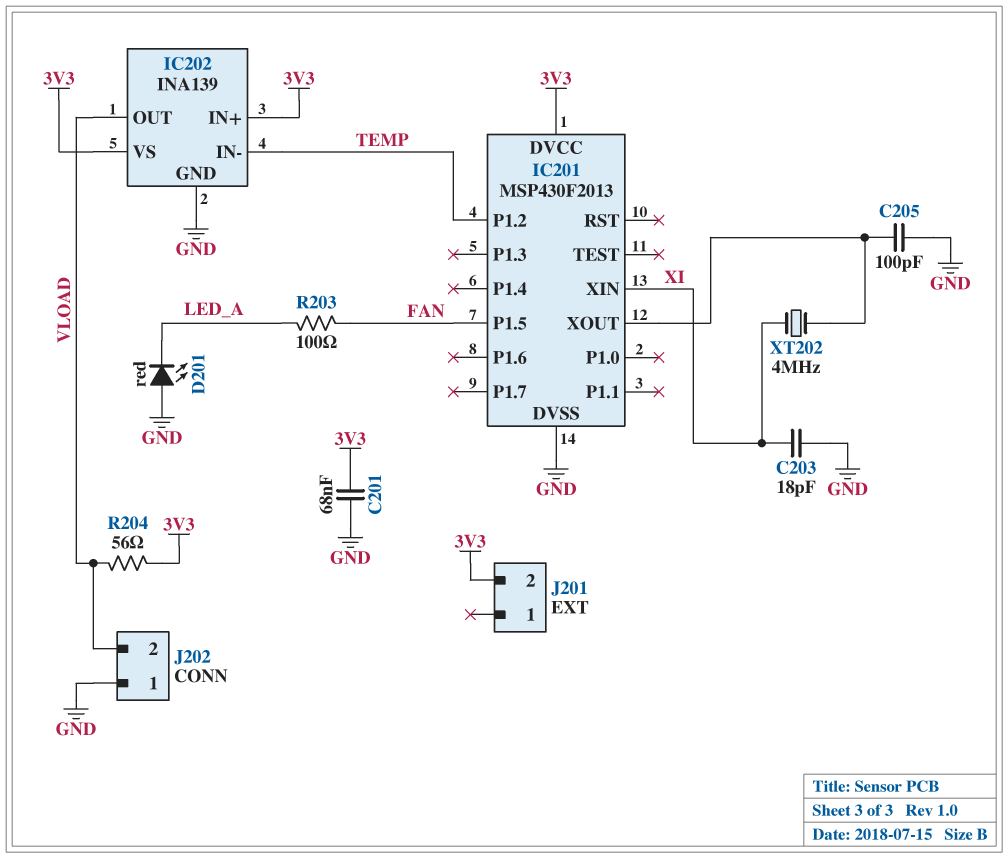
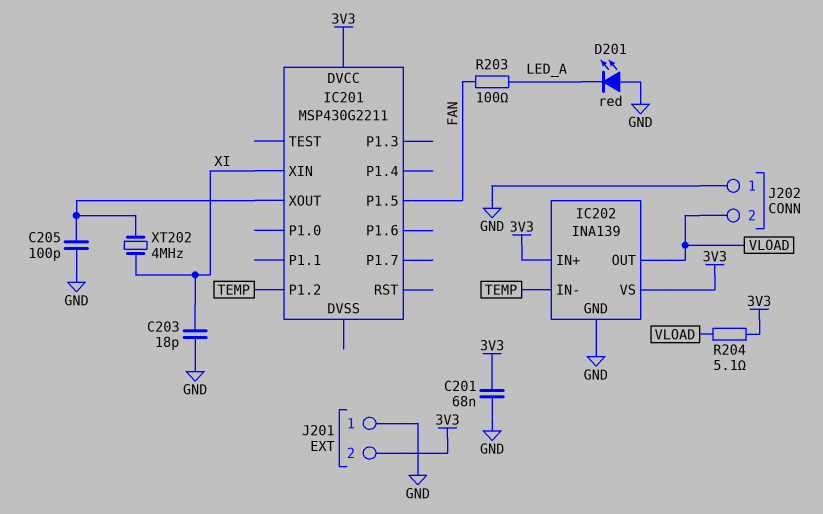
IC201: MSP430F2013 -> MSP430G2211
IC201 pin DVSS: GND -> none
J201 pin 1: none -> GND
R204: 56 (3V3, VLOAD) -> 5.1 (3V3, VLOAD)

